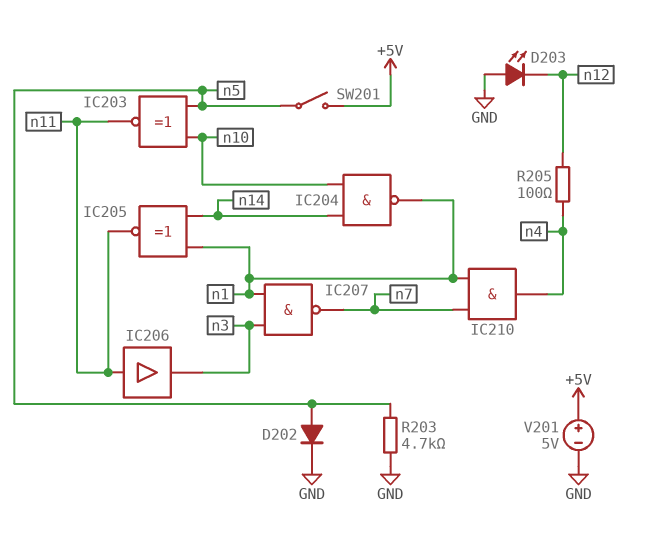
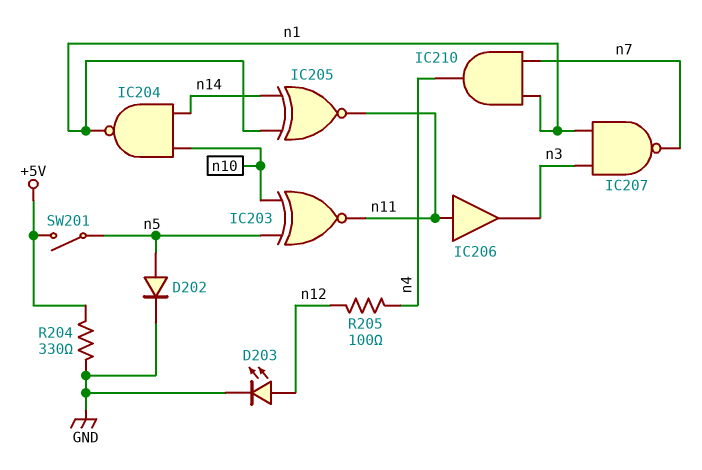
D203: LED (A GND, K n12) -> LED (A n12, K GND)
R203: 4.7k (GND, n5) -> none
R204: none -> 330 (+5V, GND)
V201: 5V (plus +5V, minus GND) -> none

